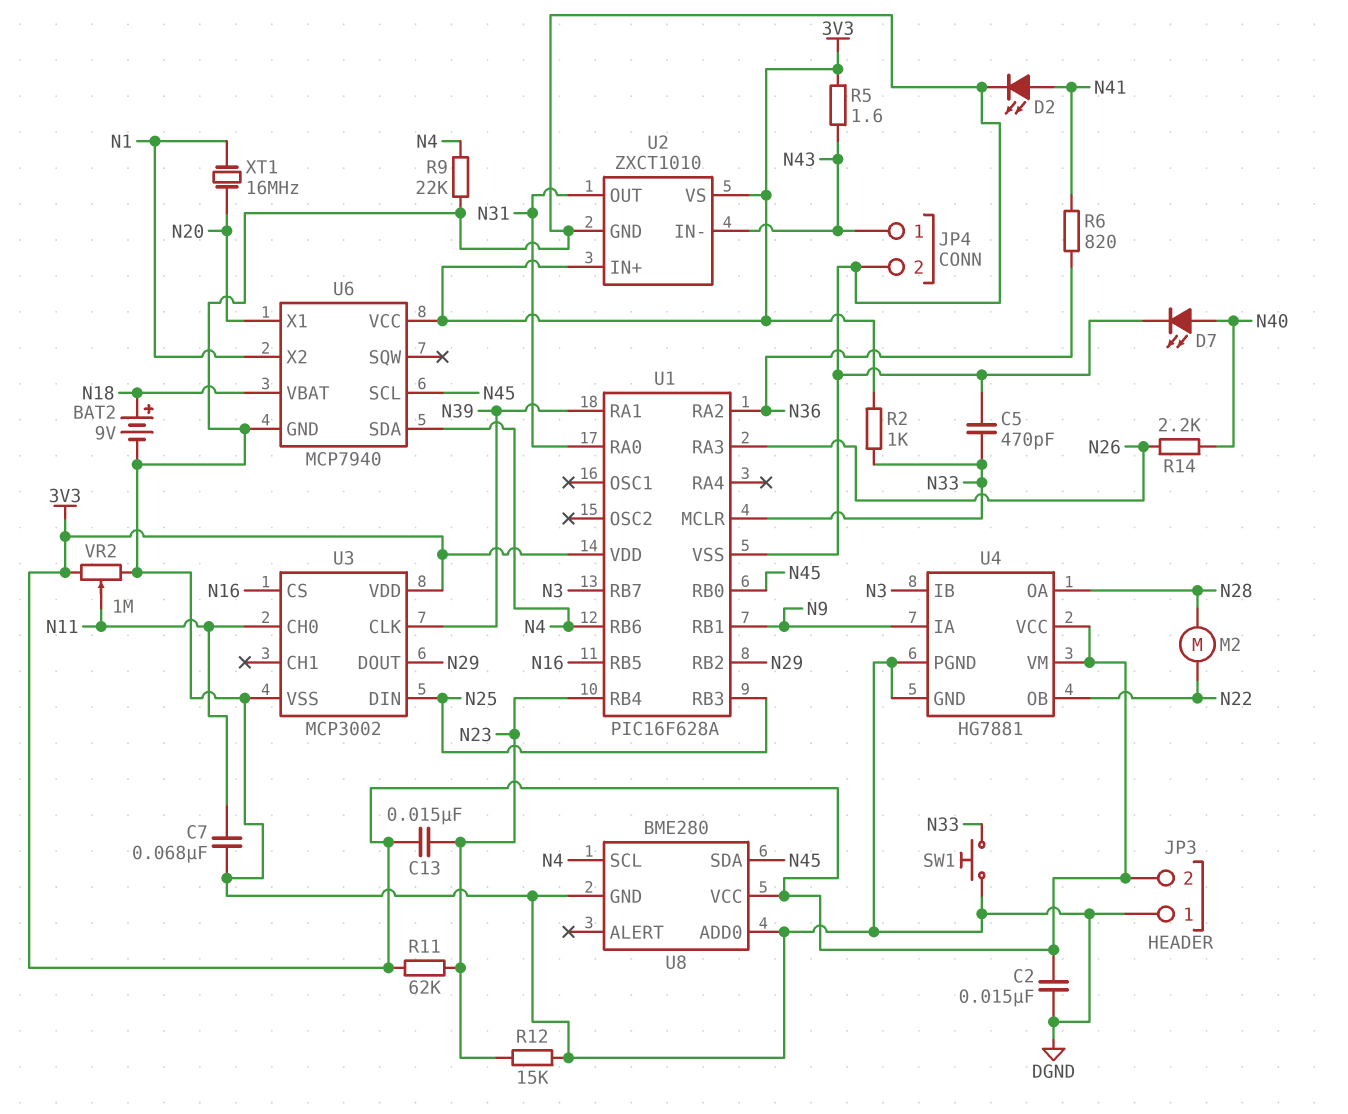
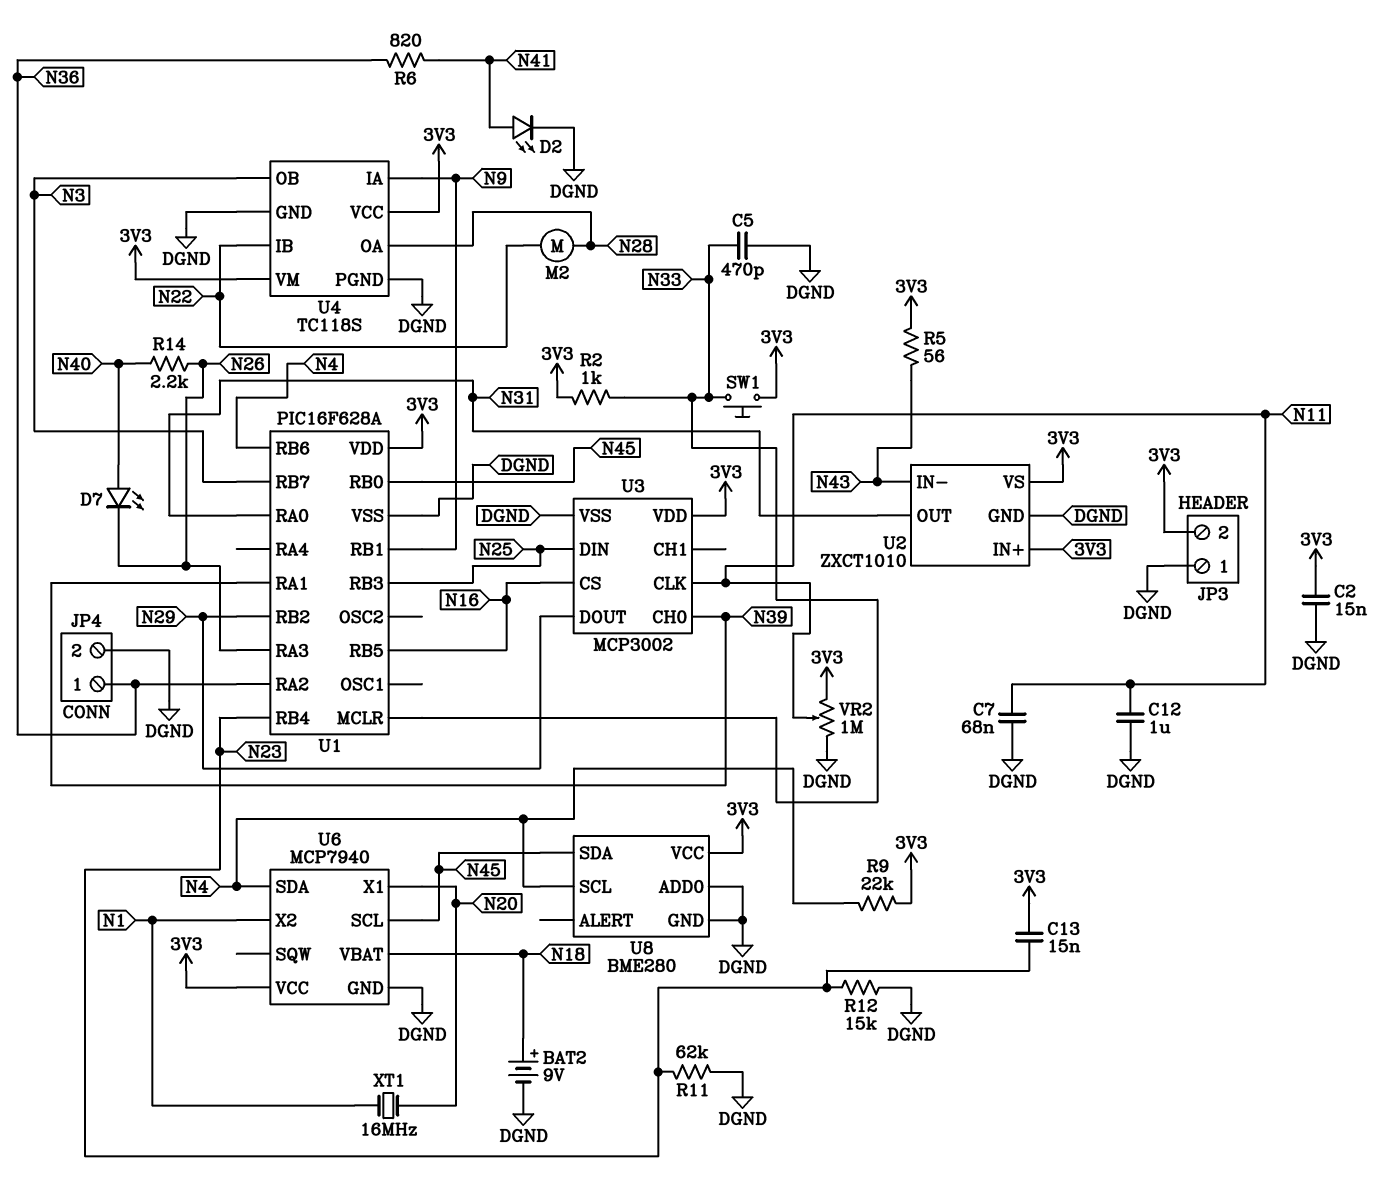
C12: none -> 1uF (DGND, N11)
D7: LED (A N40, K DGND) -> LED (A N40, K N26)
JP4 pin 1: N43 -> N36
R5: 1.6 (3V3, N43) -> 56 (3V3, N43)
R9: 22k (DGND, N4) -> 22k (3V3, N4)
R11: 62k (3V3, N23) -> 62k (DGND, N23)
SW1: button (DGND, N33) -> button (3V3, N33)
U3 pin CH0: N11 -> N39
U3 pin CLK: N39 -> N11
U4: HG7881 -> TC118S
U4 pin IB: N3 -> N22
U4 pin OB: N22 -> N3

